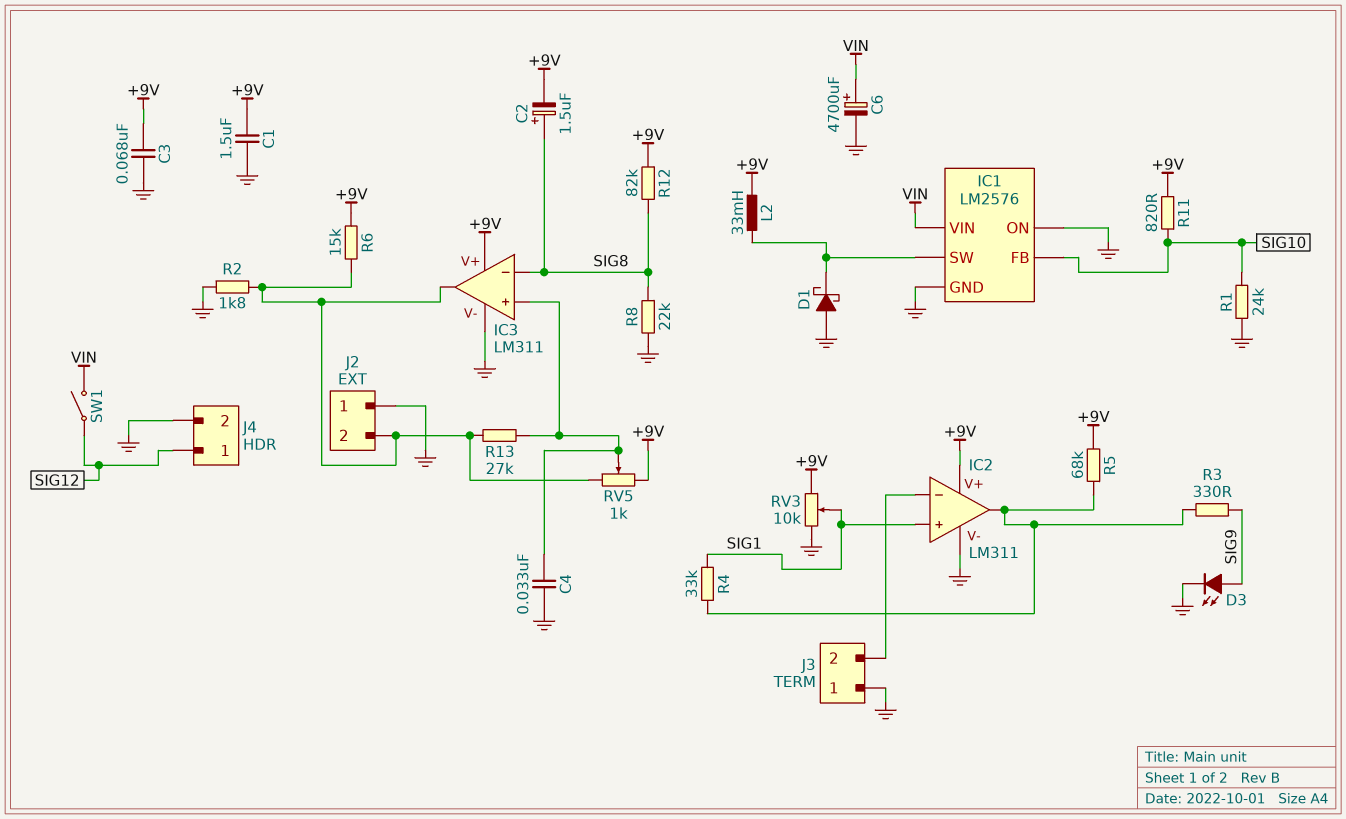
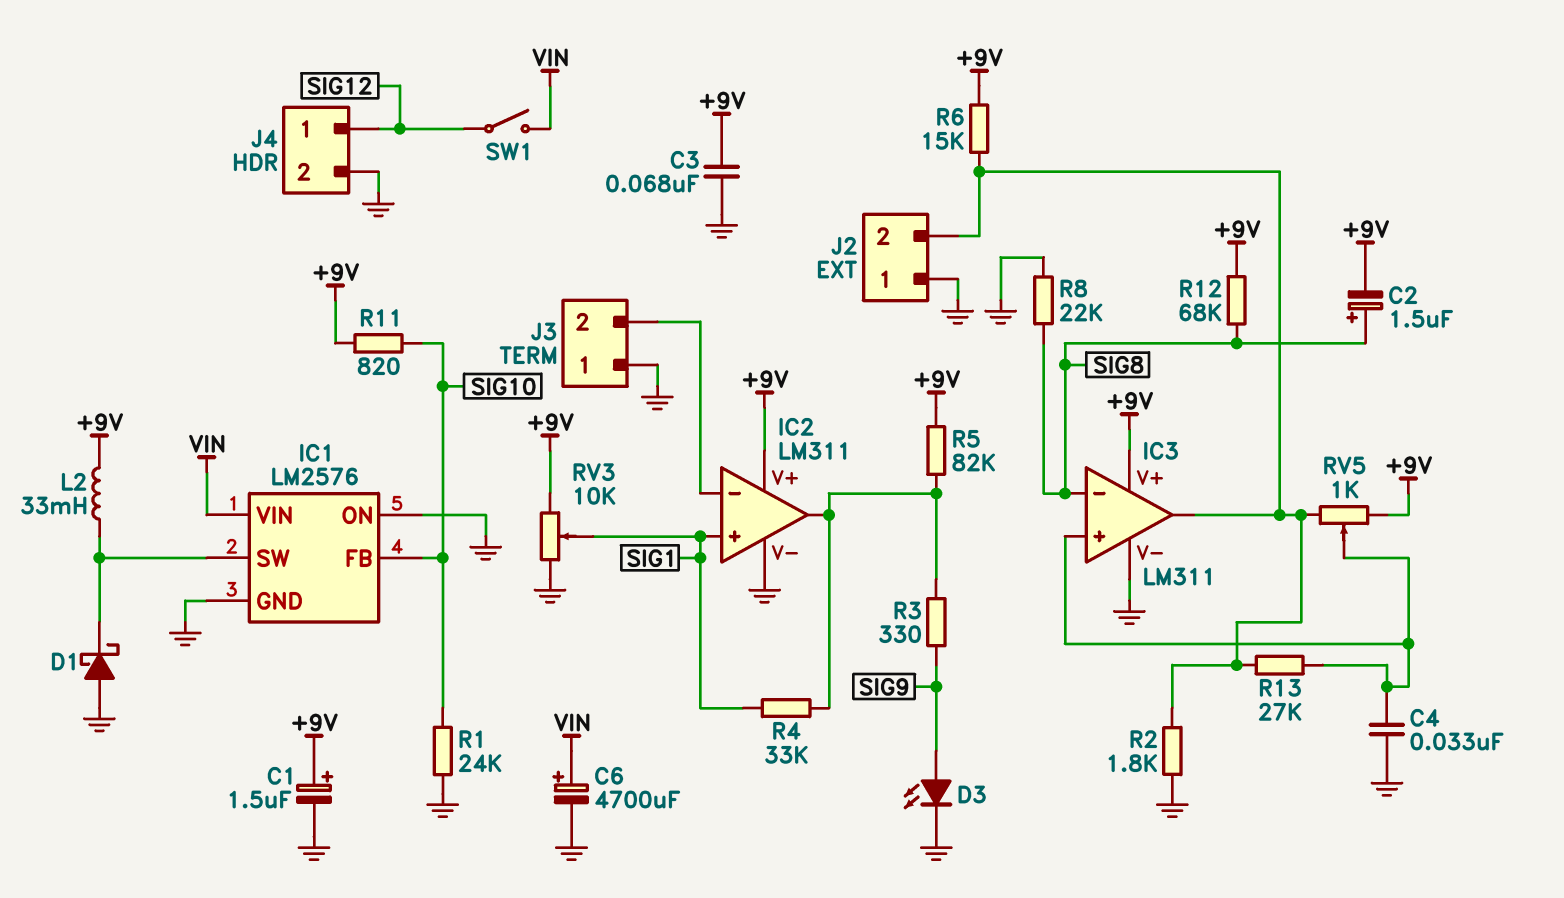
C1: 1.5uF (+9V, GND) -> 1.5uF (plus +9V, minus GND)
R5: 68k (+9V, IC2/out) -> 82k (+9V, IC2/out)
R12: 82k (+9V, SIG8) -> 68k (+9V, SIG8)

